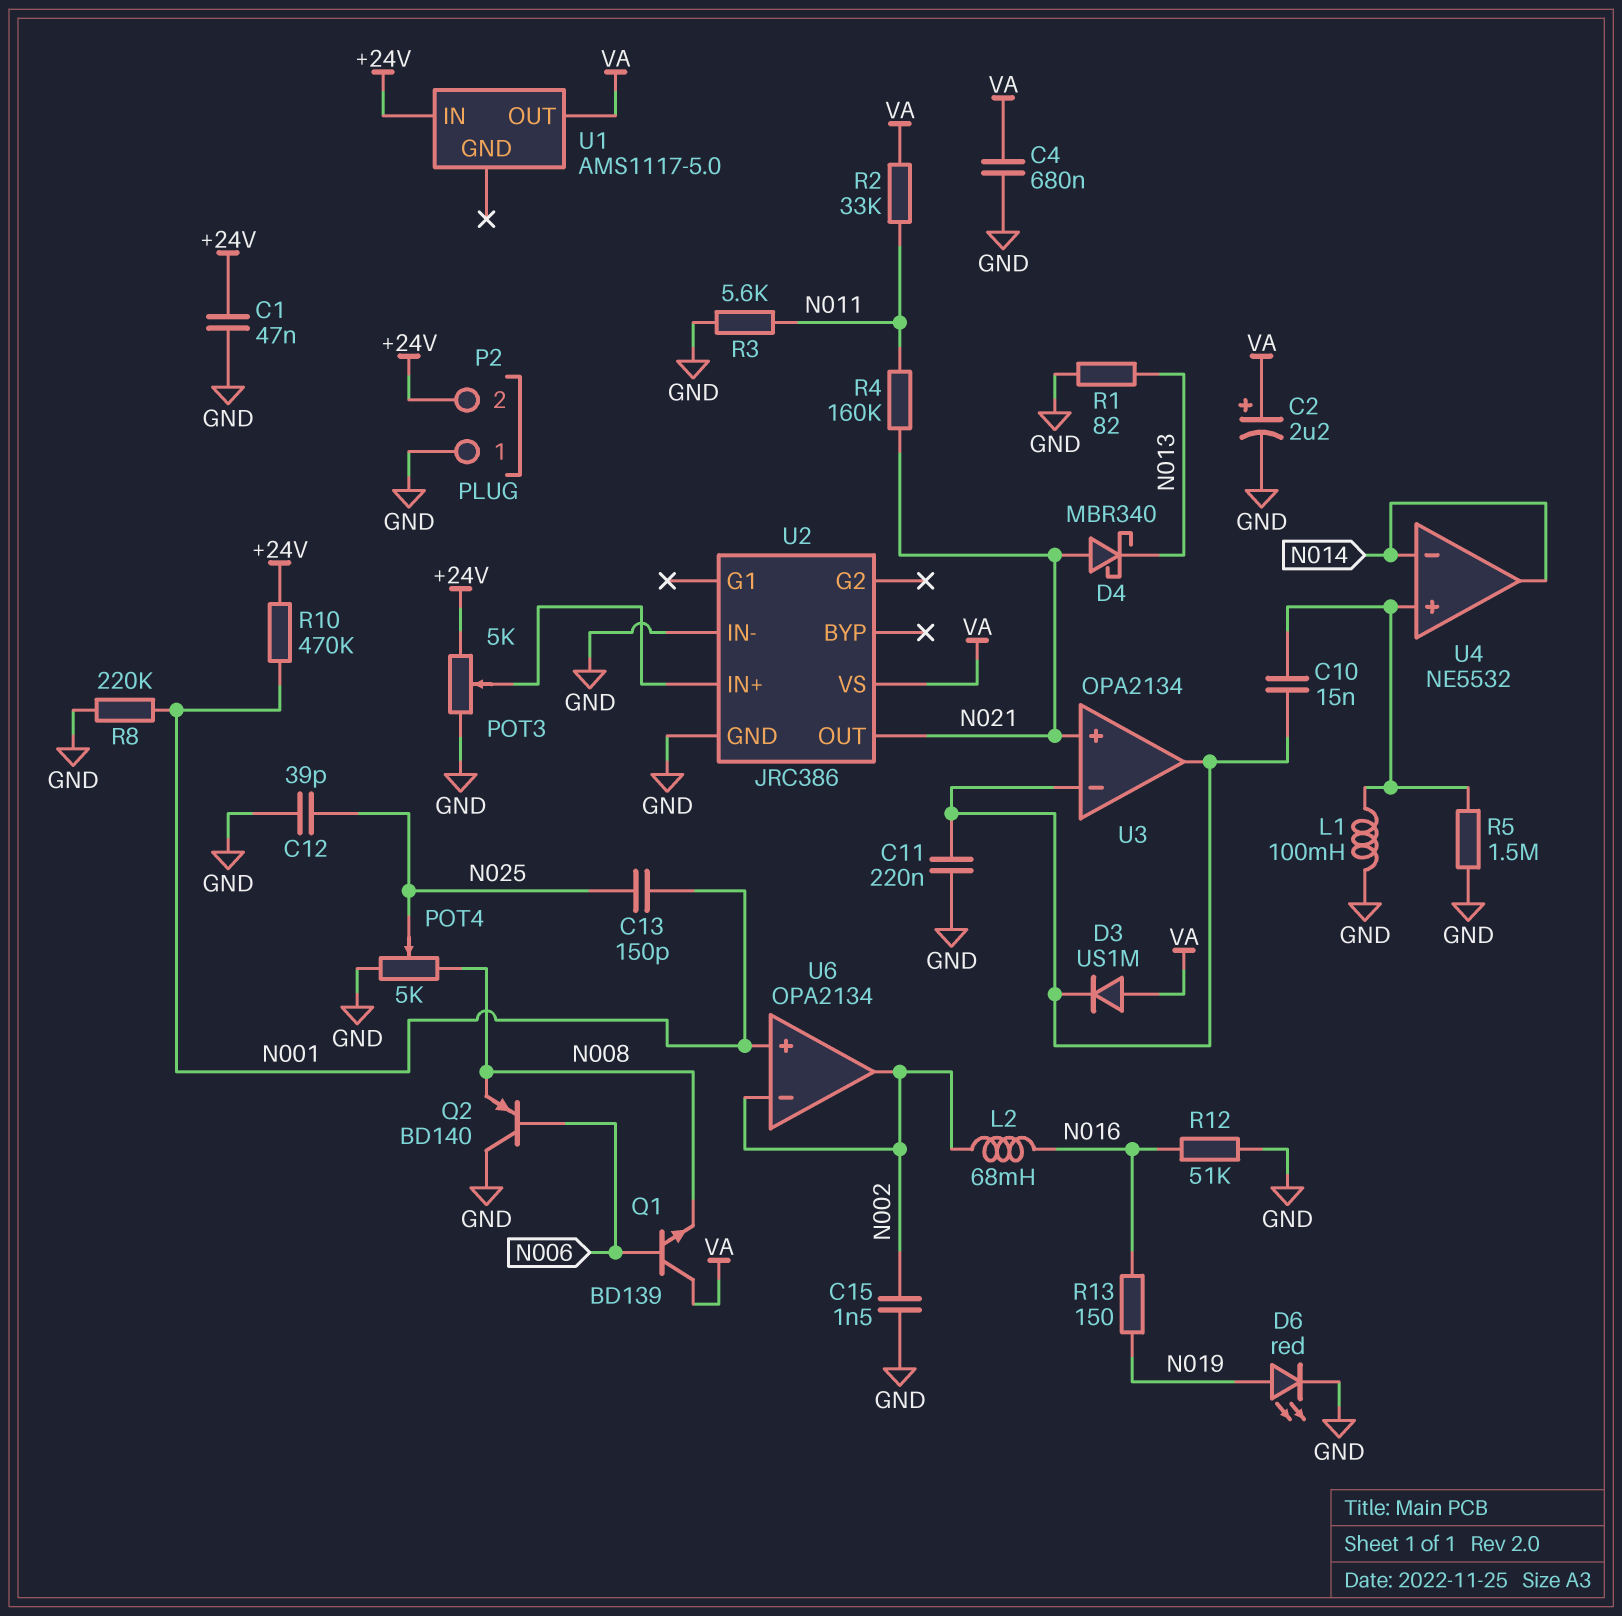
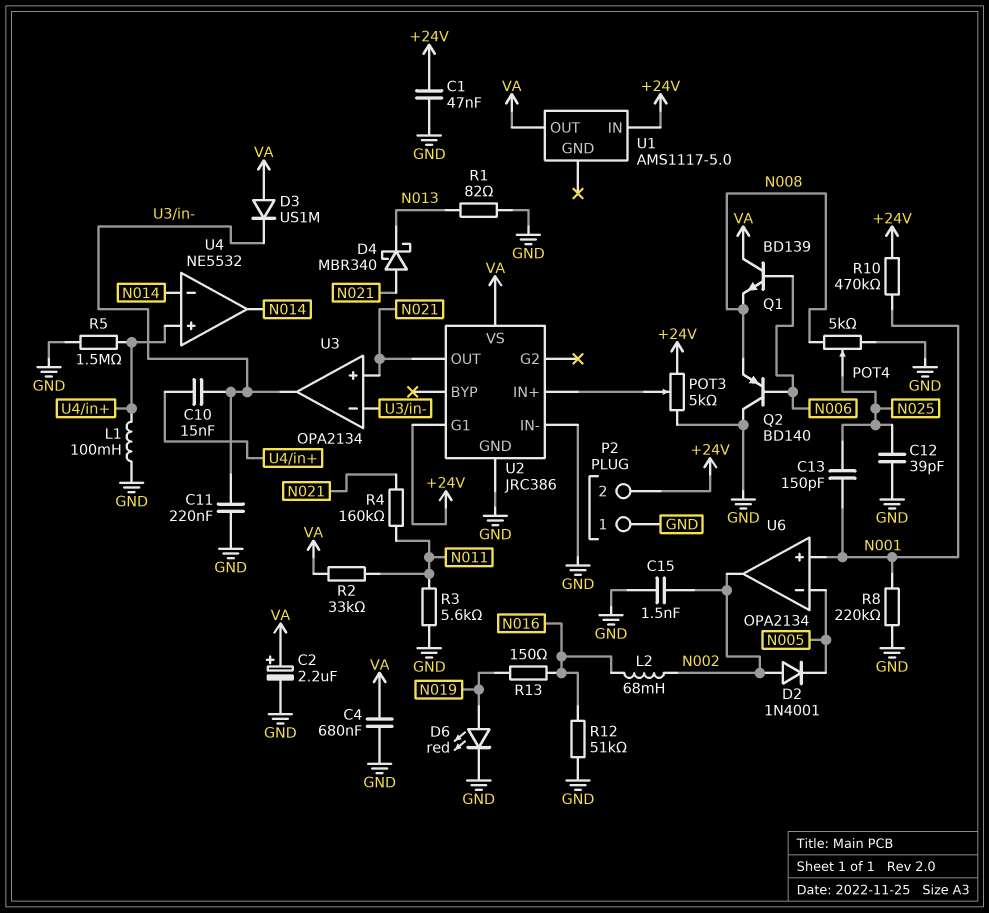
D2: none -> diode 1N4001 (A N002, K N005)
U2 pin G1: none -> +24V
U6 pin in-: N002 -> N005

